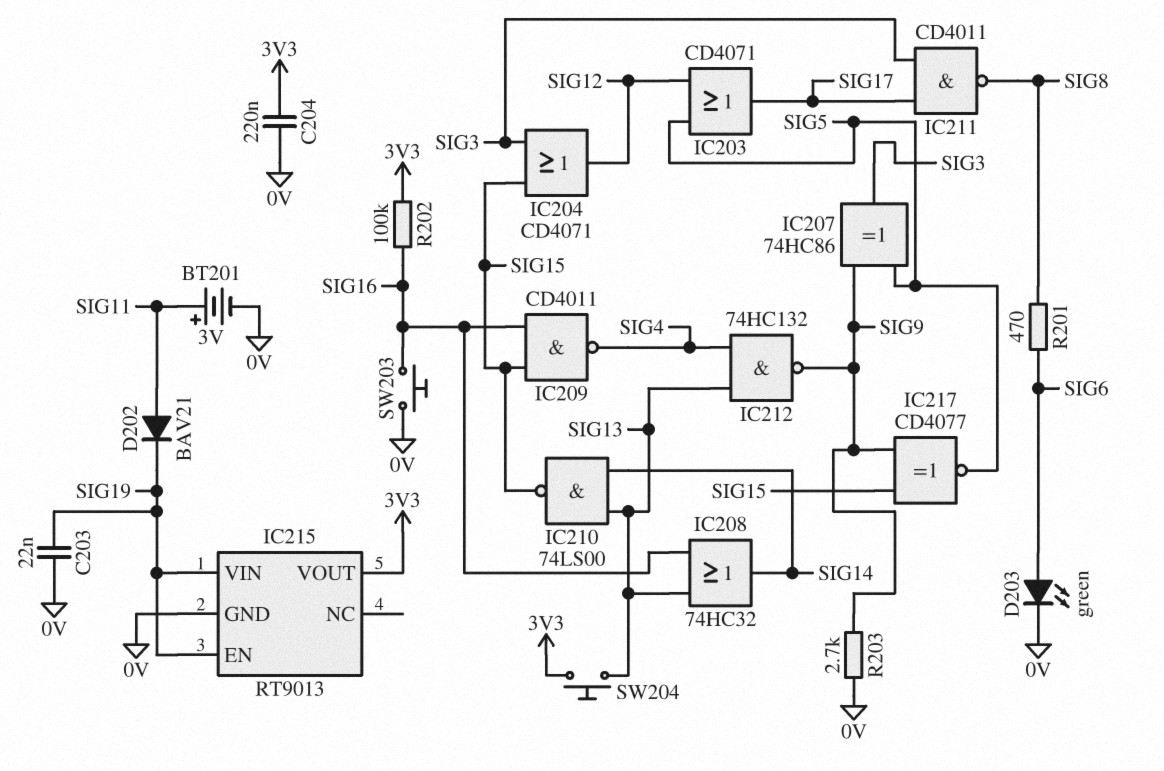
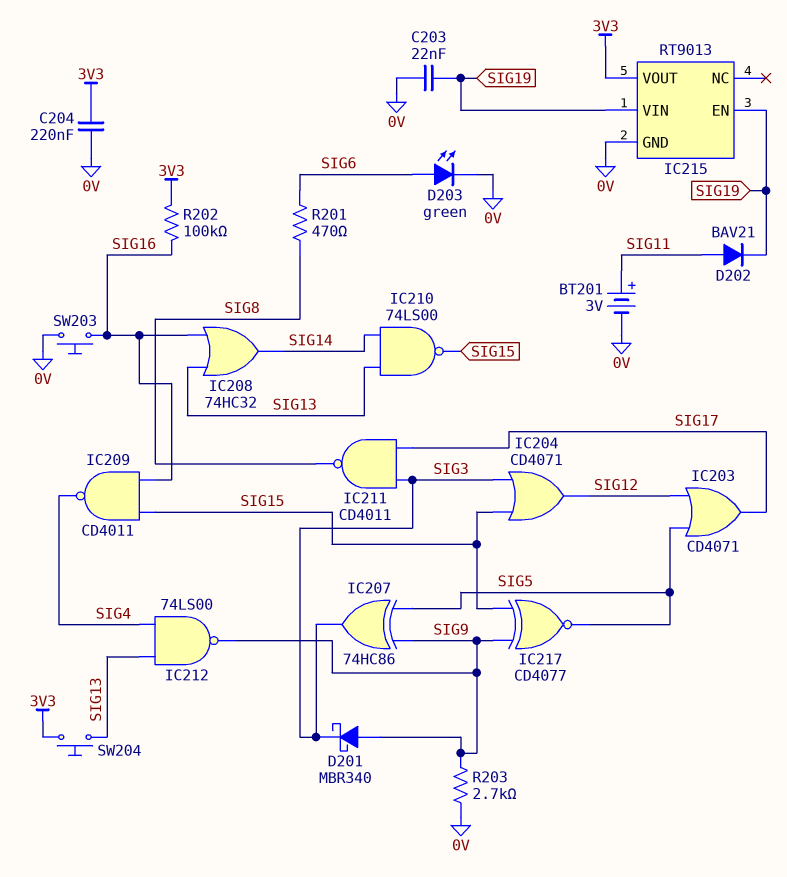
D201: none -> schottky MBR340 (A SIG9, K SIG3)
IC212: NAND 74HC132 (in SIG4, in SIG13, out SIG9) -> NAND 74LS00 (in SIG4, in SIG13, out SIG9)

